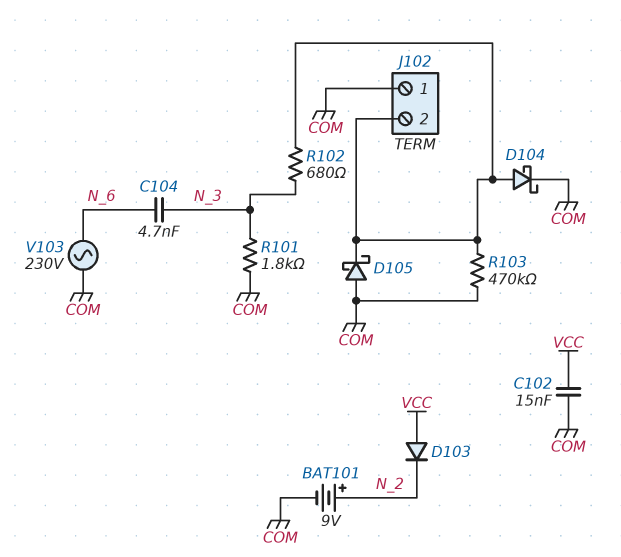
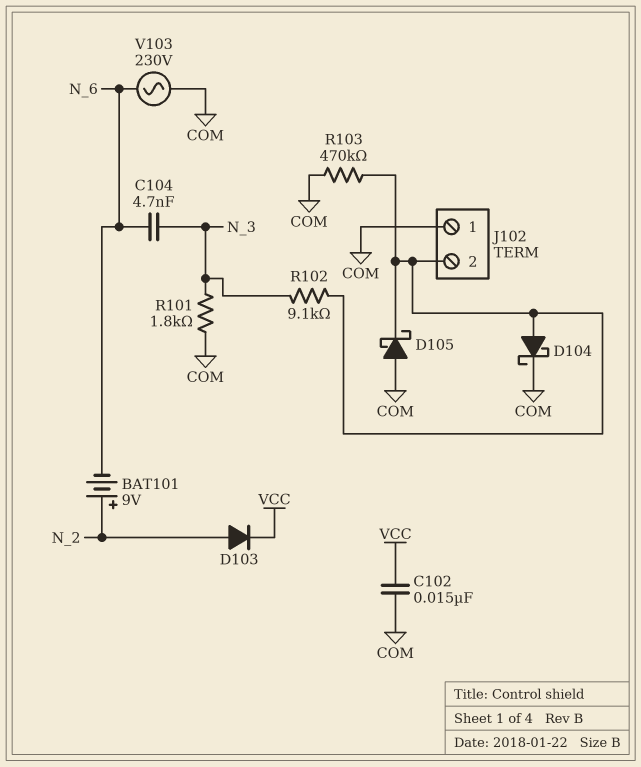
BAT101: 9V (plus N_2, minus COM) -> 9V (plus N_2, minus N_6)
D103: diode (A VCC, K N_2) -> diode (A N_2, K VCC)
R102: 680 (J102/2, N_3) -> 9.1k (J102/2, N_3)

